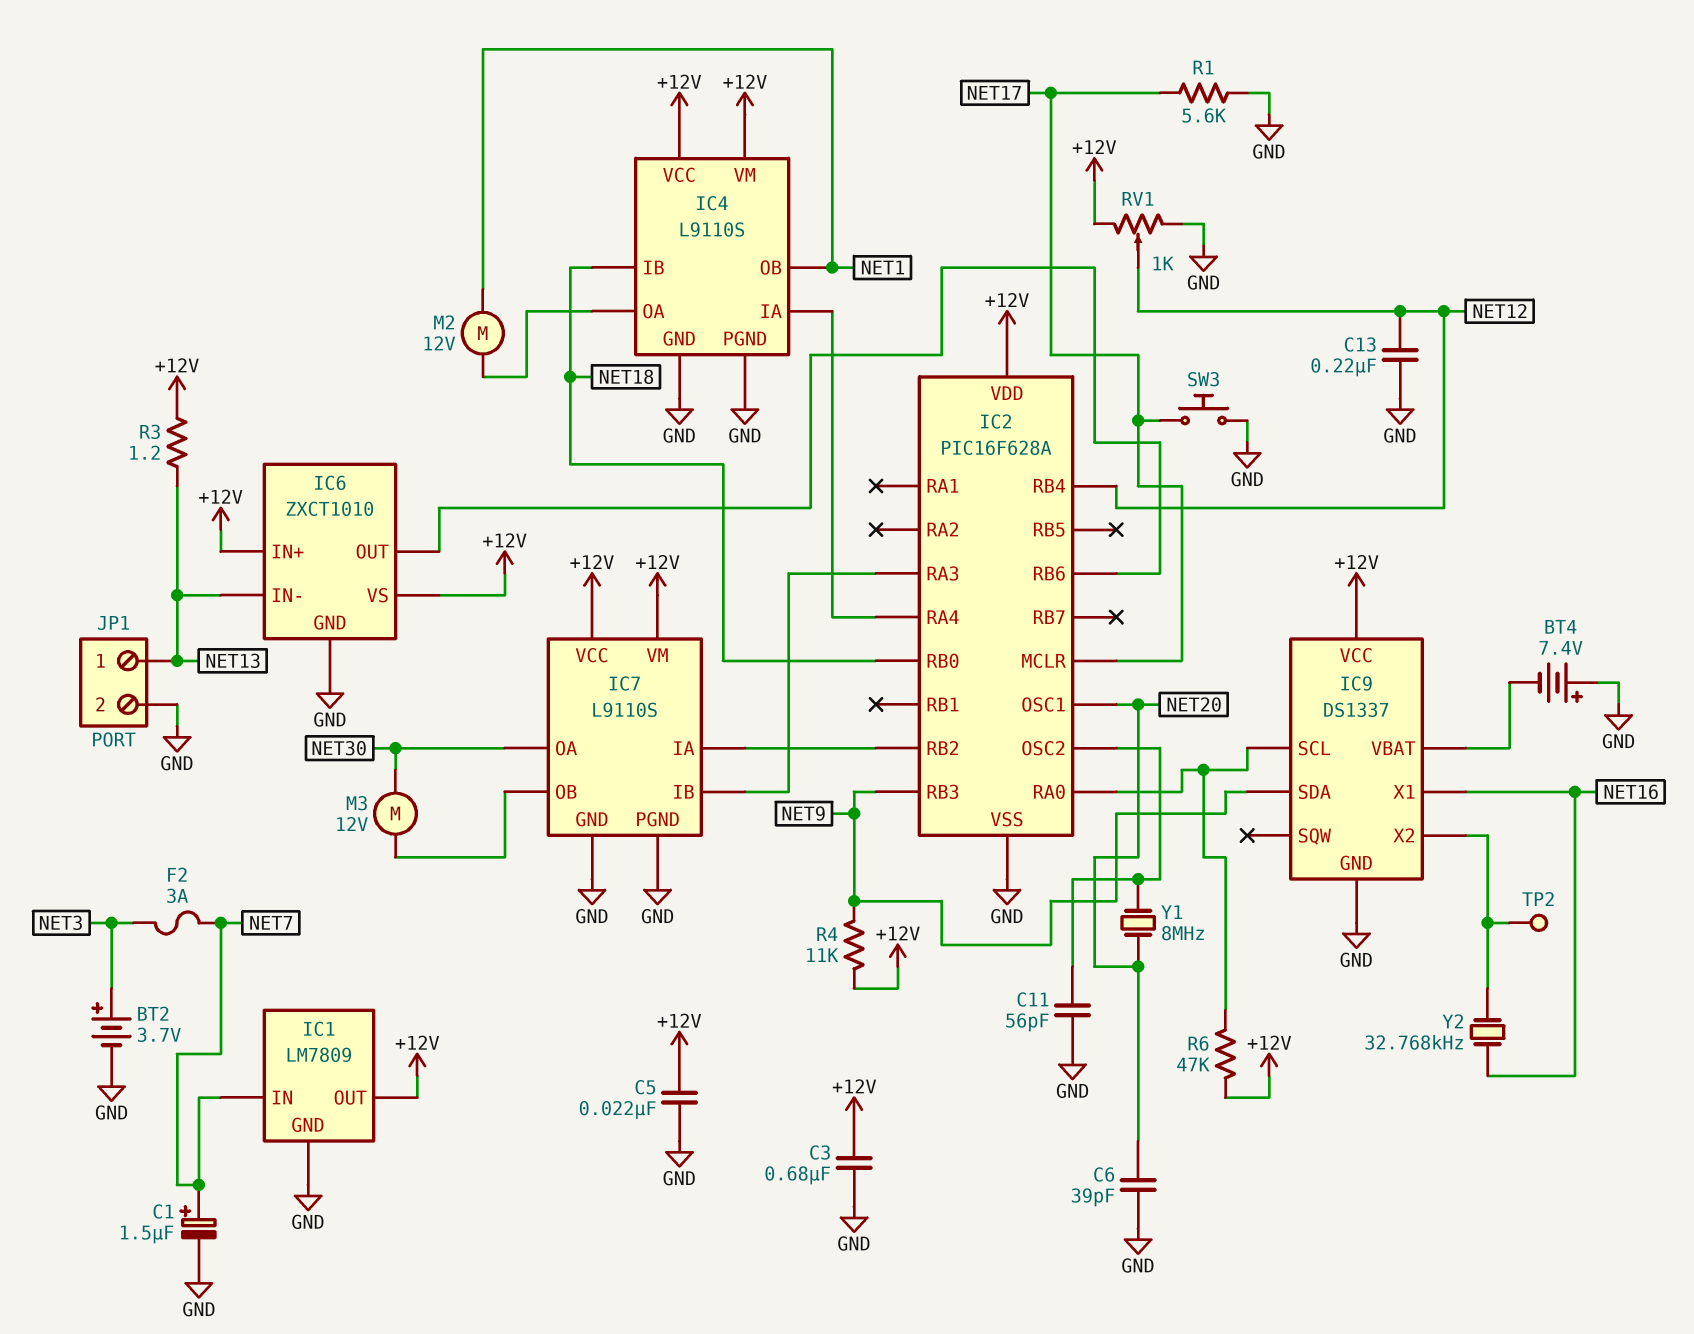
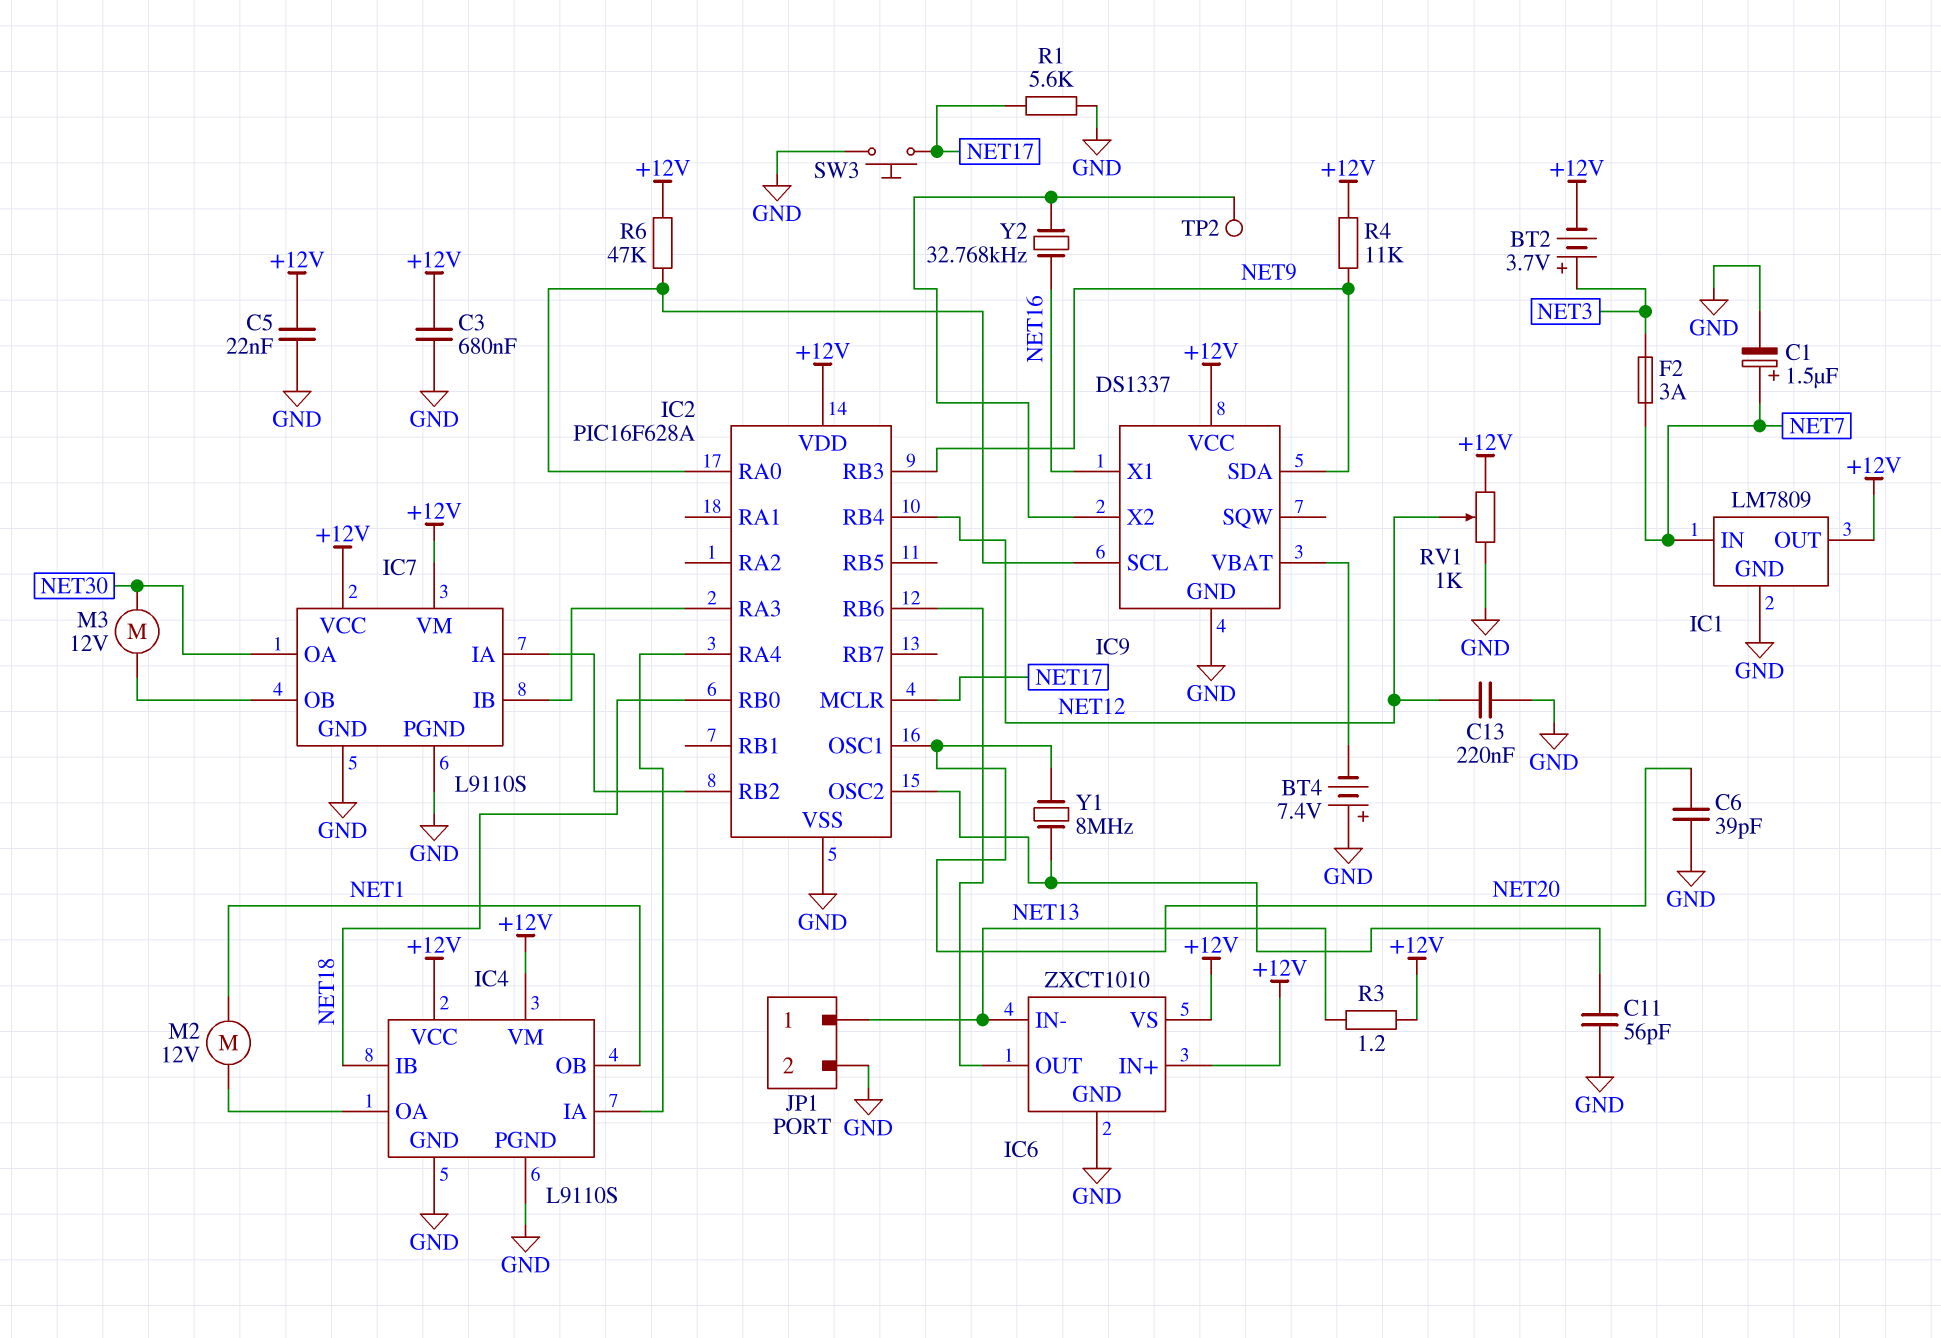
BT2: 3.7V (plus NET3, minus GND) -> 3.7V (plus NET3, minus +12V)

